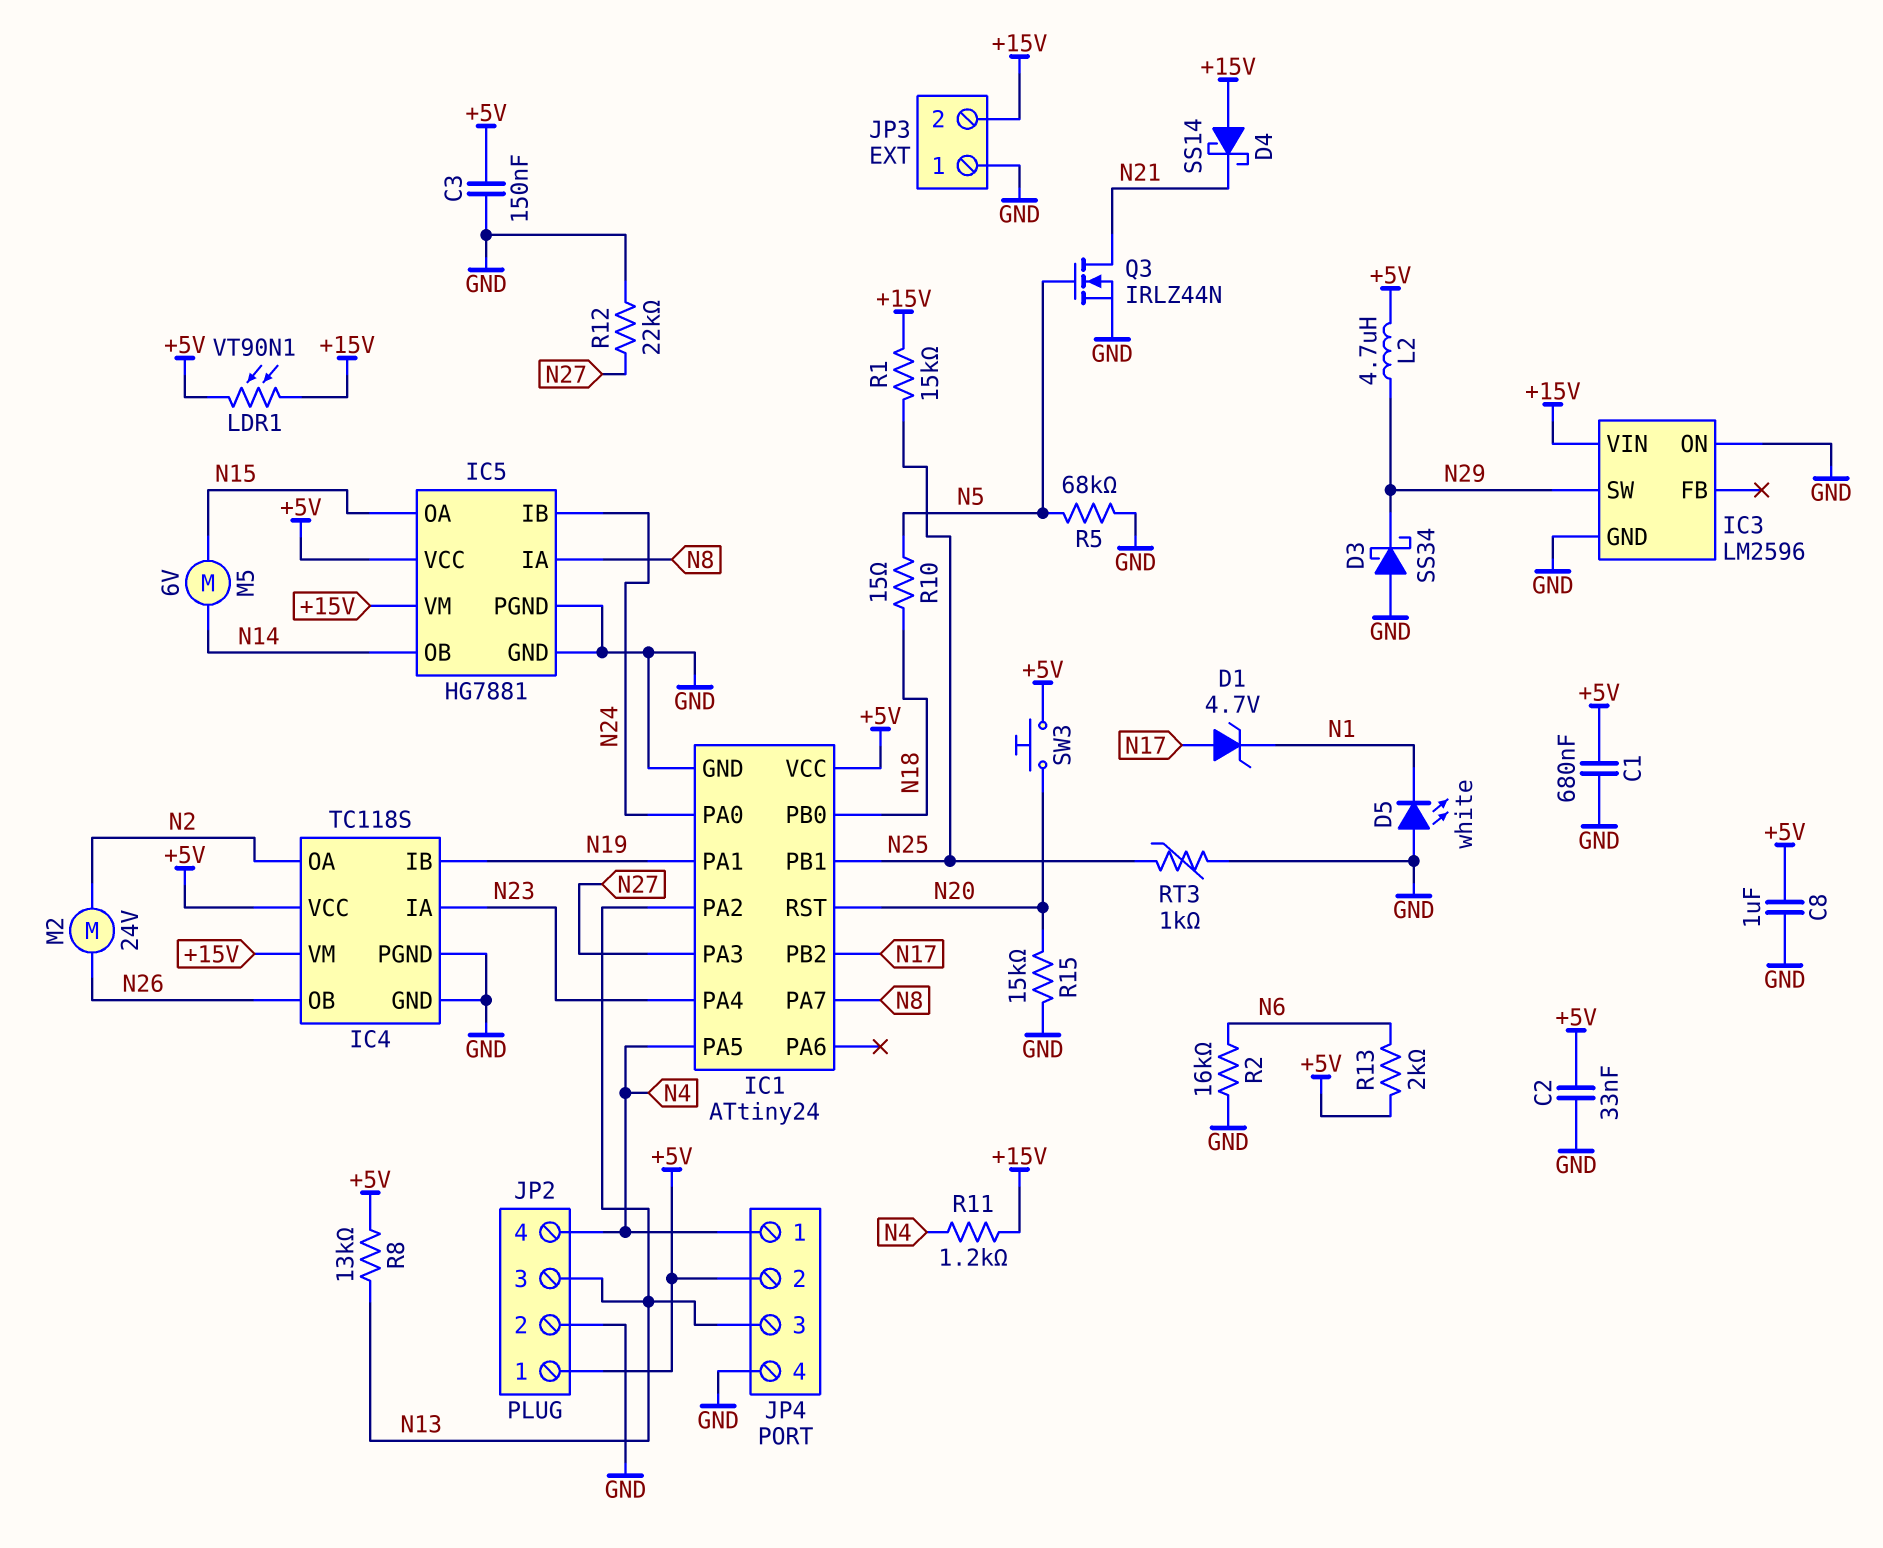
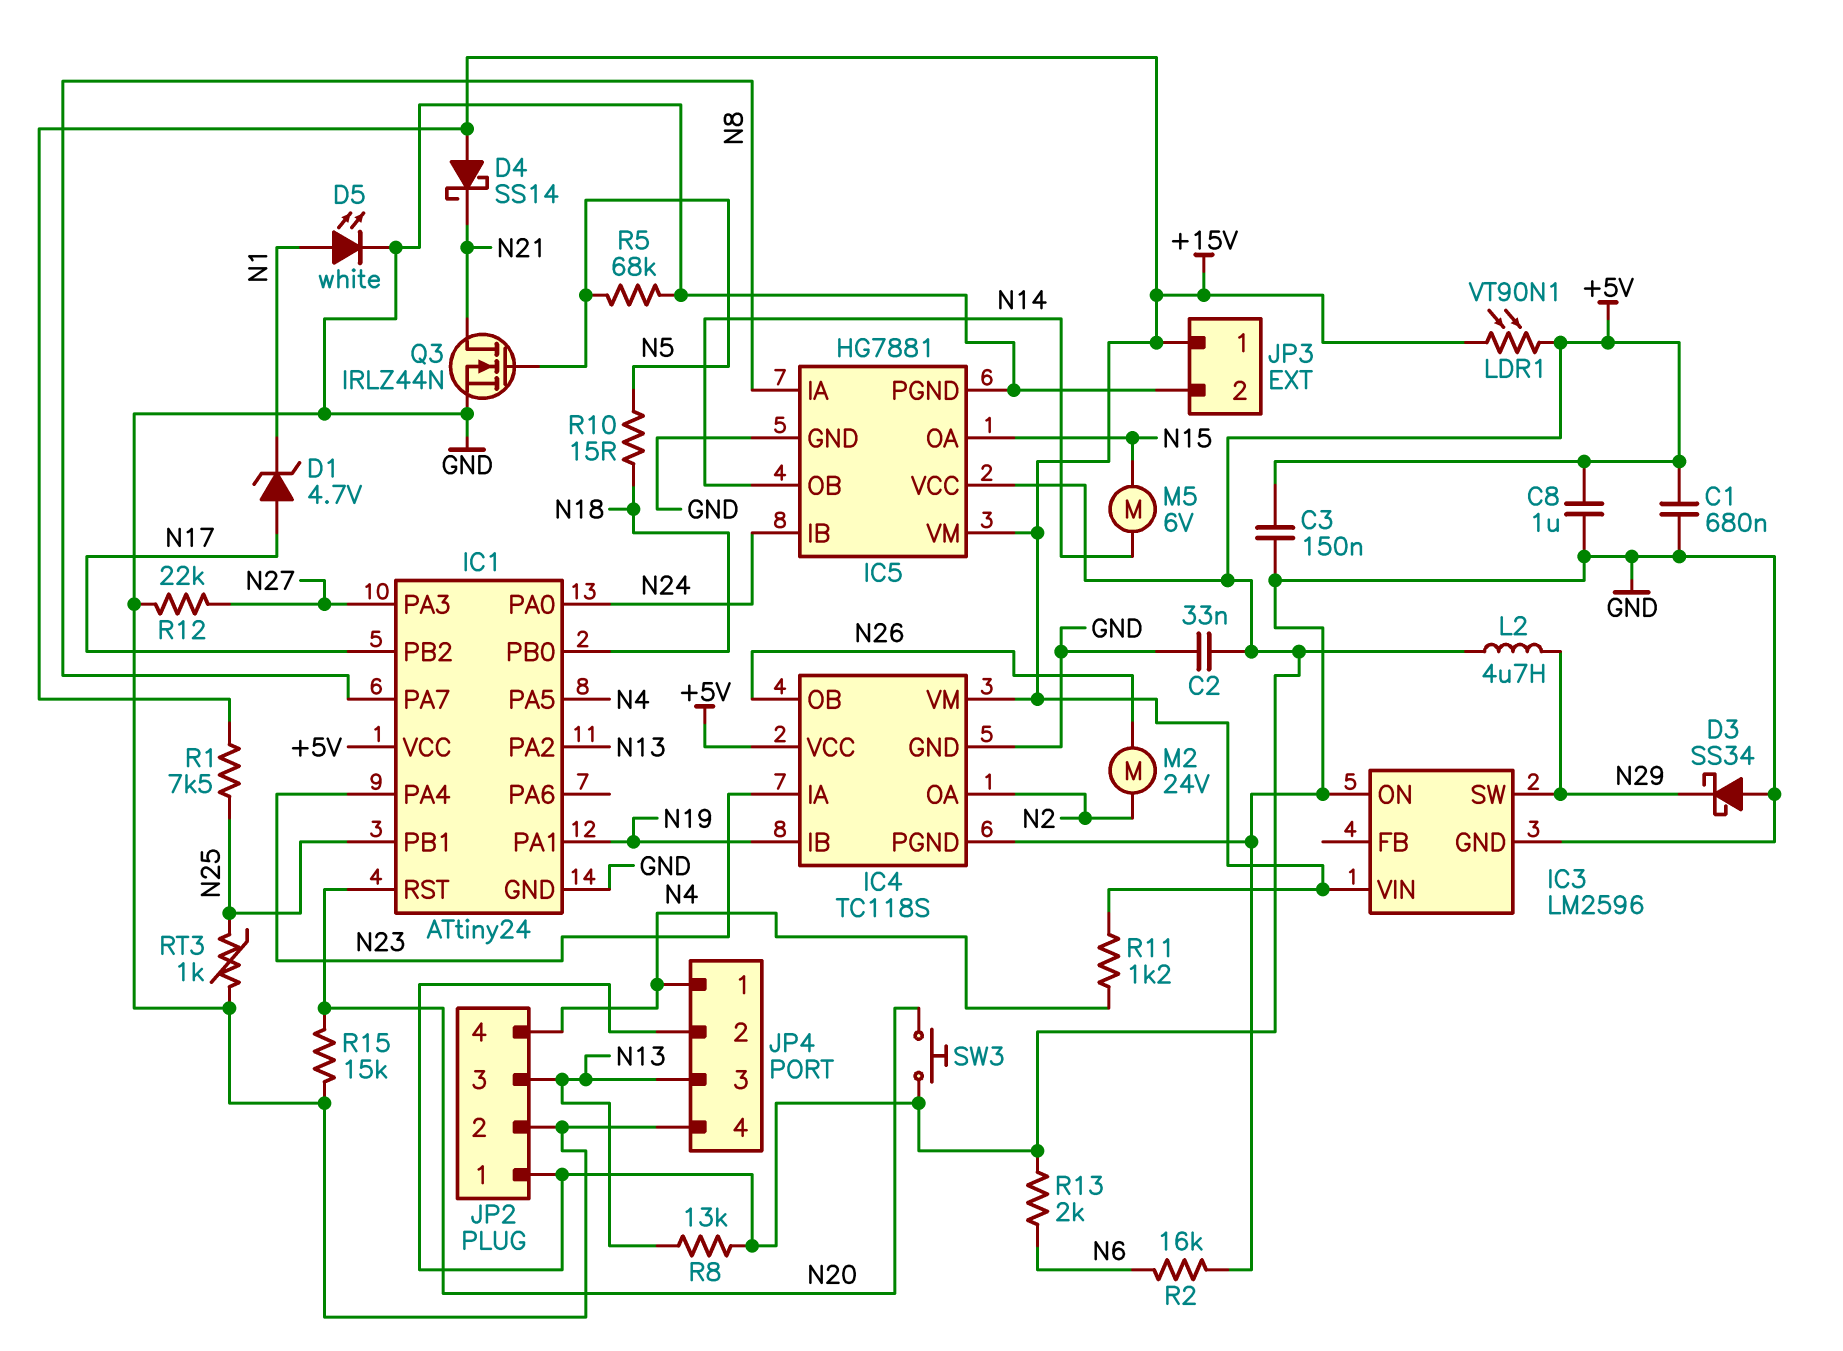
D5: LED white (A GND, K N1) -> LED white (A N1, K GND)
JP3 pin 1: GND -> +15V
JP3 pin 2: +15V -> GND
R1: 15k (+15V, N25) -> 7.5k (+15V, N25)

